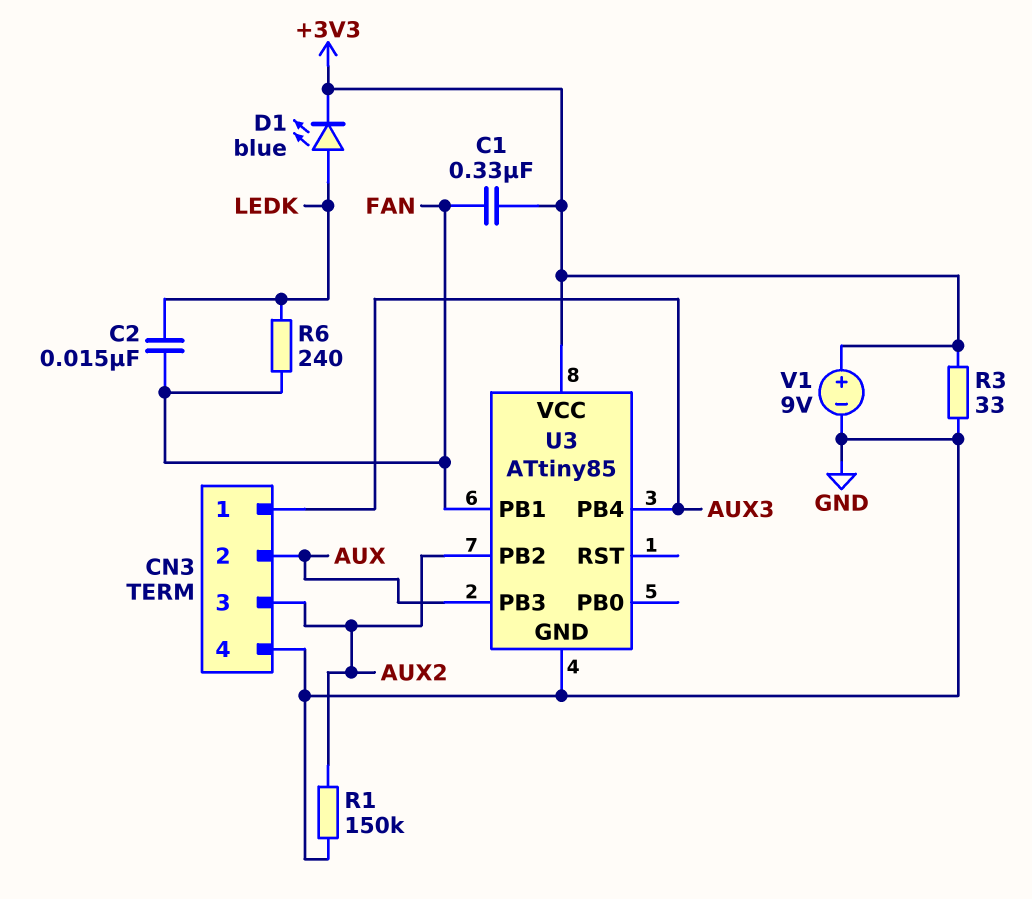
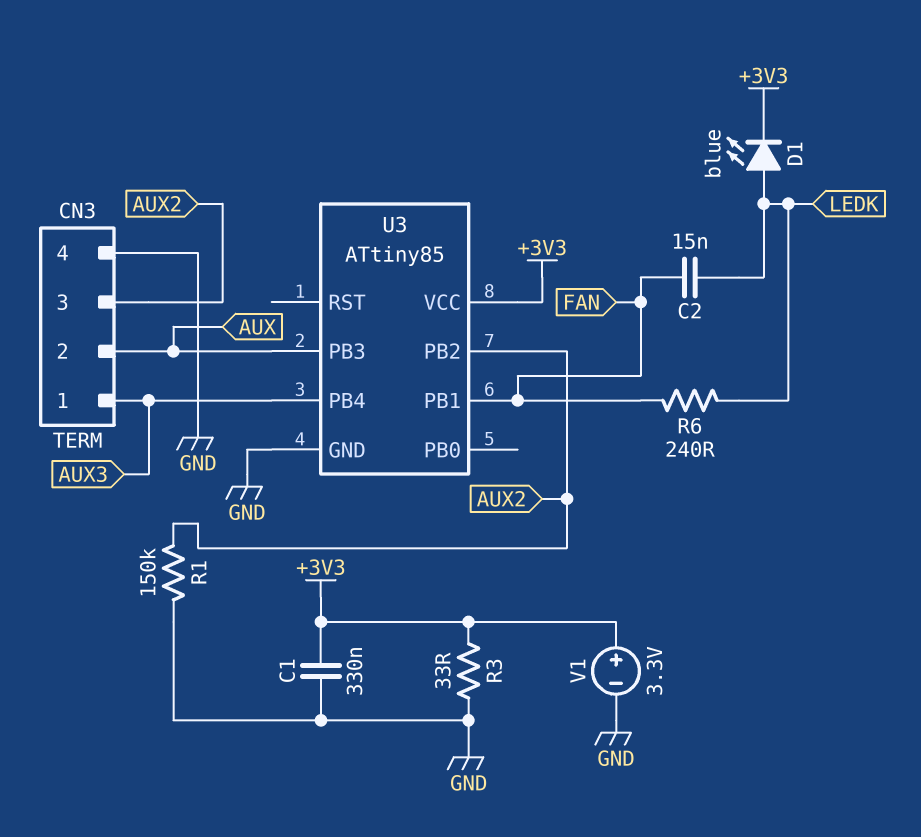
C1: 330nF (+3V3, FAN) -> 330nF (+3V3, GND)
V1: 9V (plus +3V3, minus GND) -> 3.3V (plus +3V3, minus GND)

